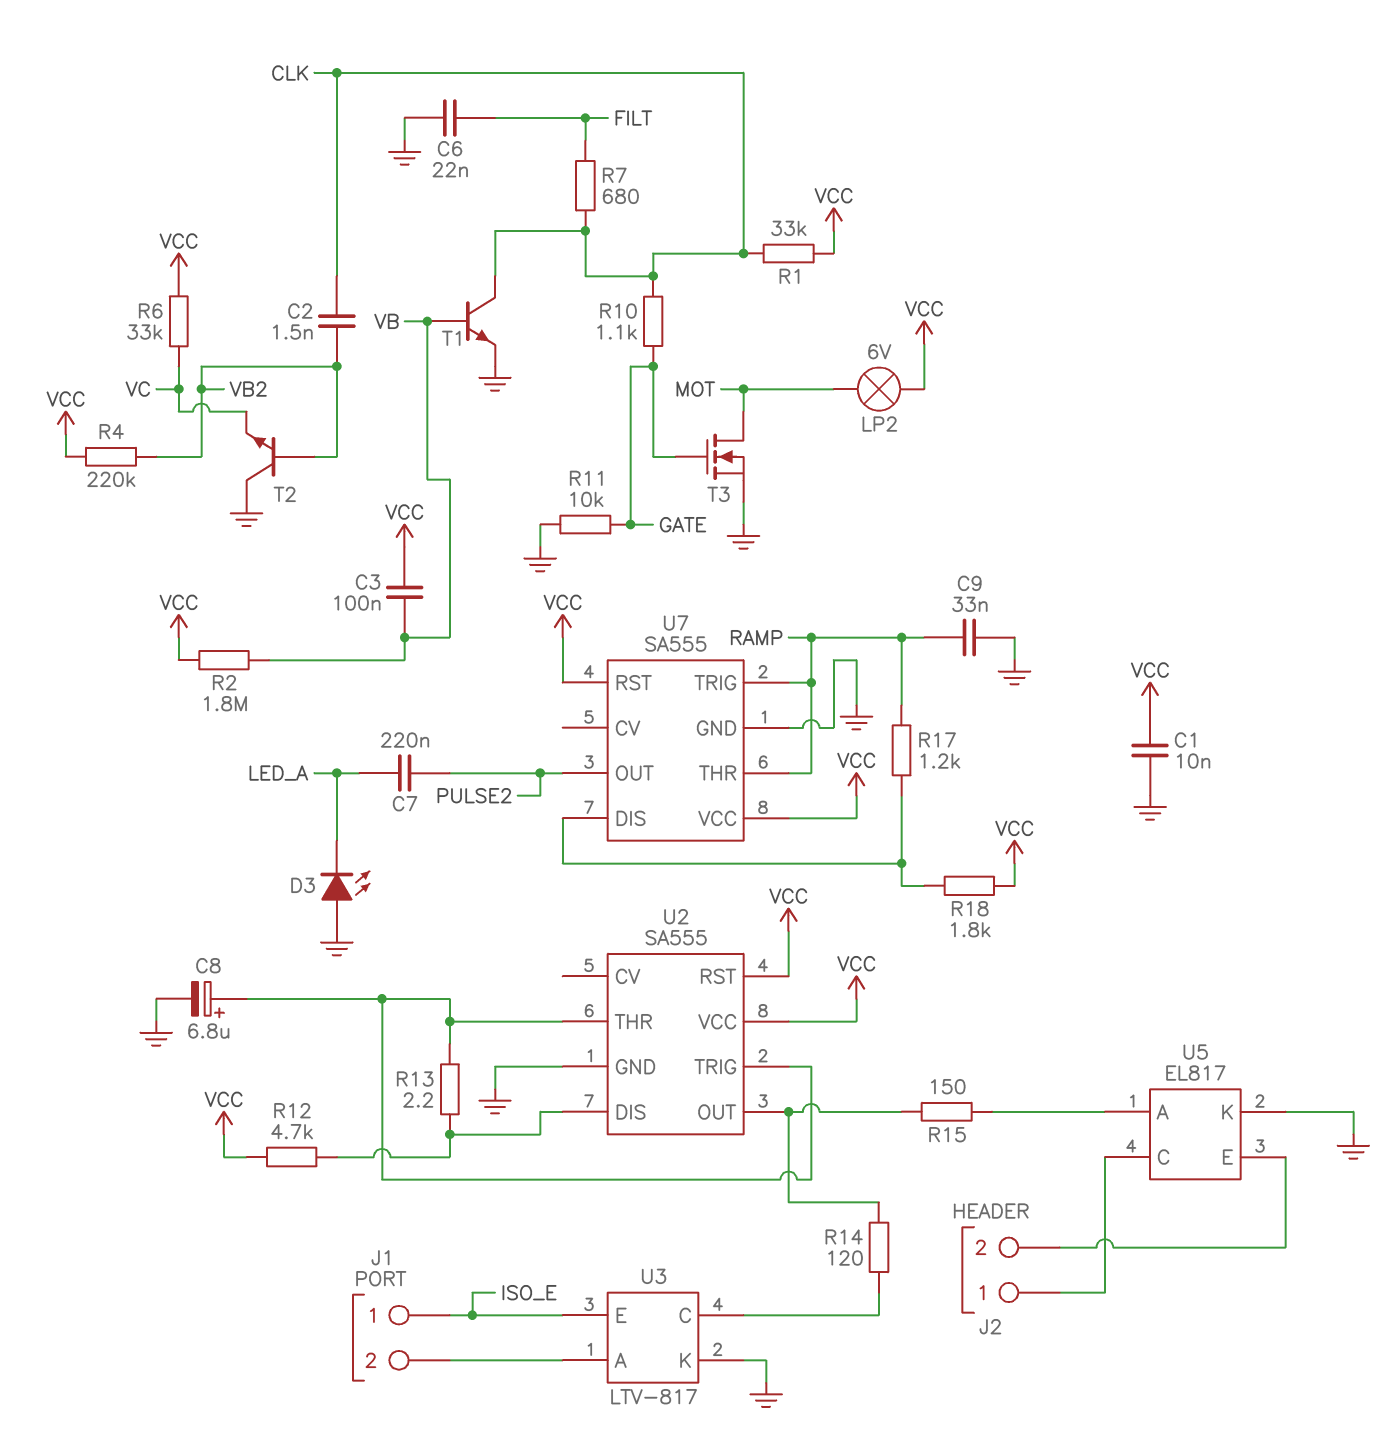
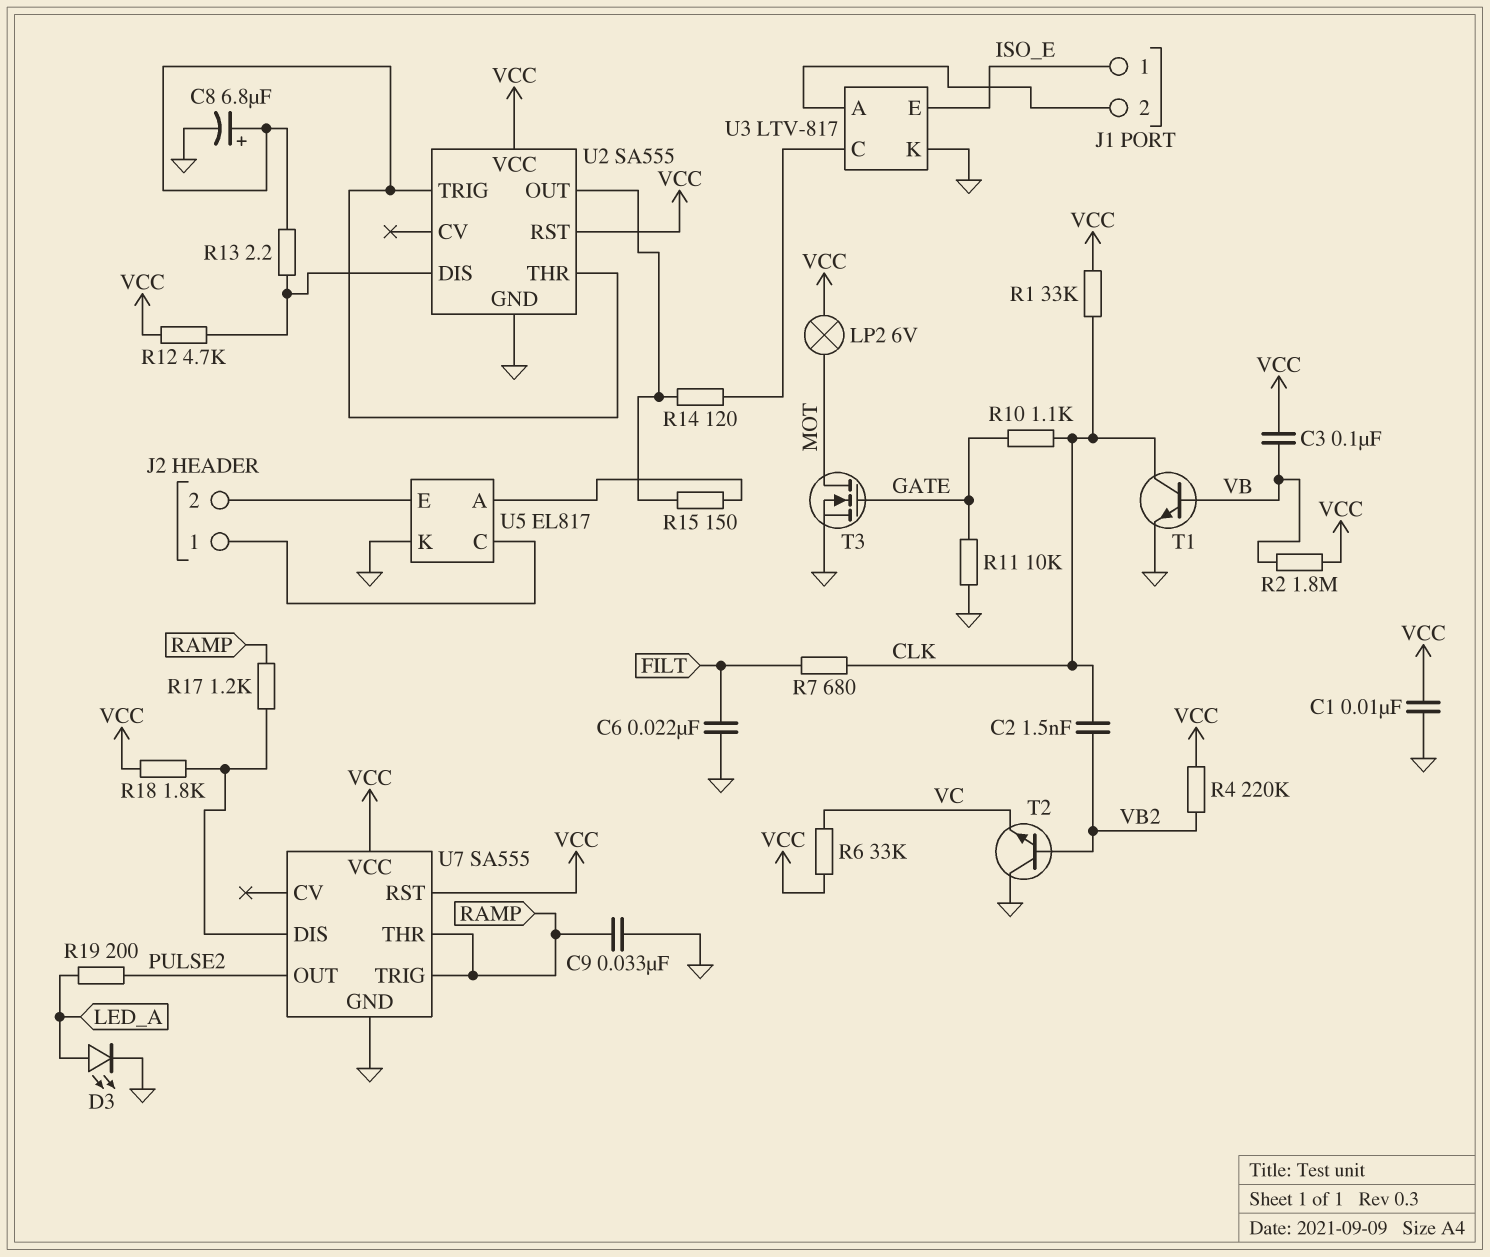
C7: 220nF (LED_A, PULSE2) -> none
D3: LED (A GND, K LED_A) -> LED (A LED_A, K GND)
R19: none -> 200 (LED_A, PULSE2)

